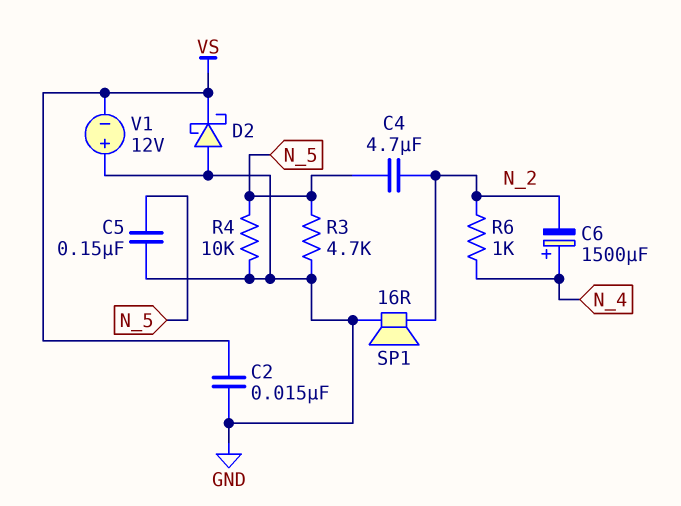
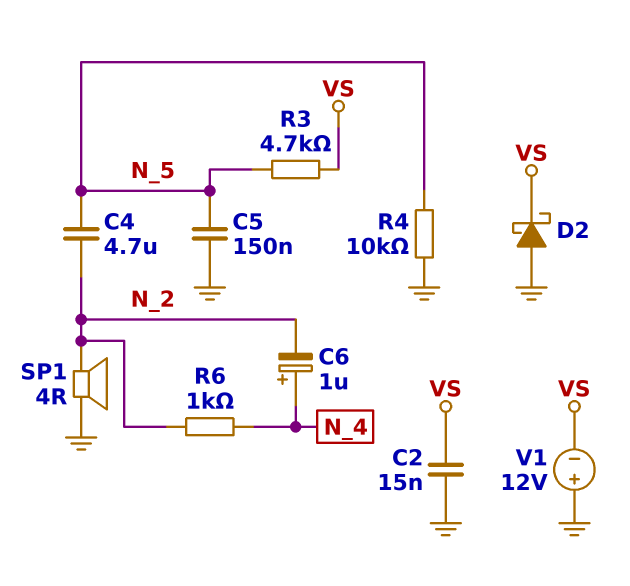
C6: 1500uF (plus N_4, minus N_2) -> 1uF (plus N_4, minus N_2)
R3: 4.7k (GND, N_5) -> 4.7k (N_5, VS)
SP1: speaker 16R (GND, N_2) -> speaker 4R (GND, N_2)

